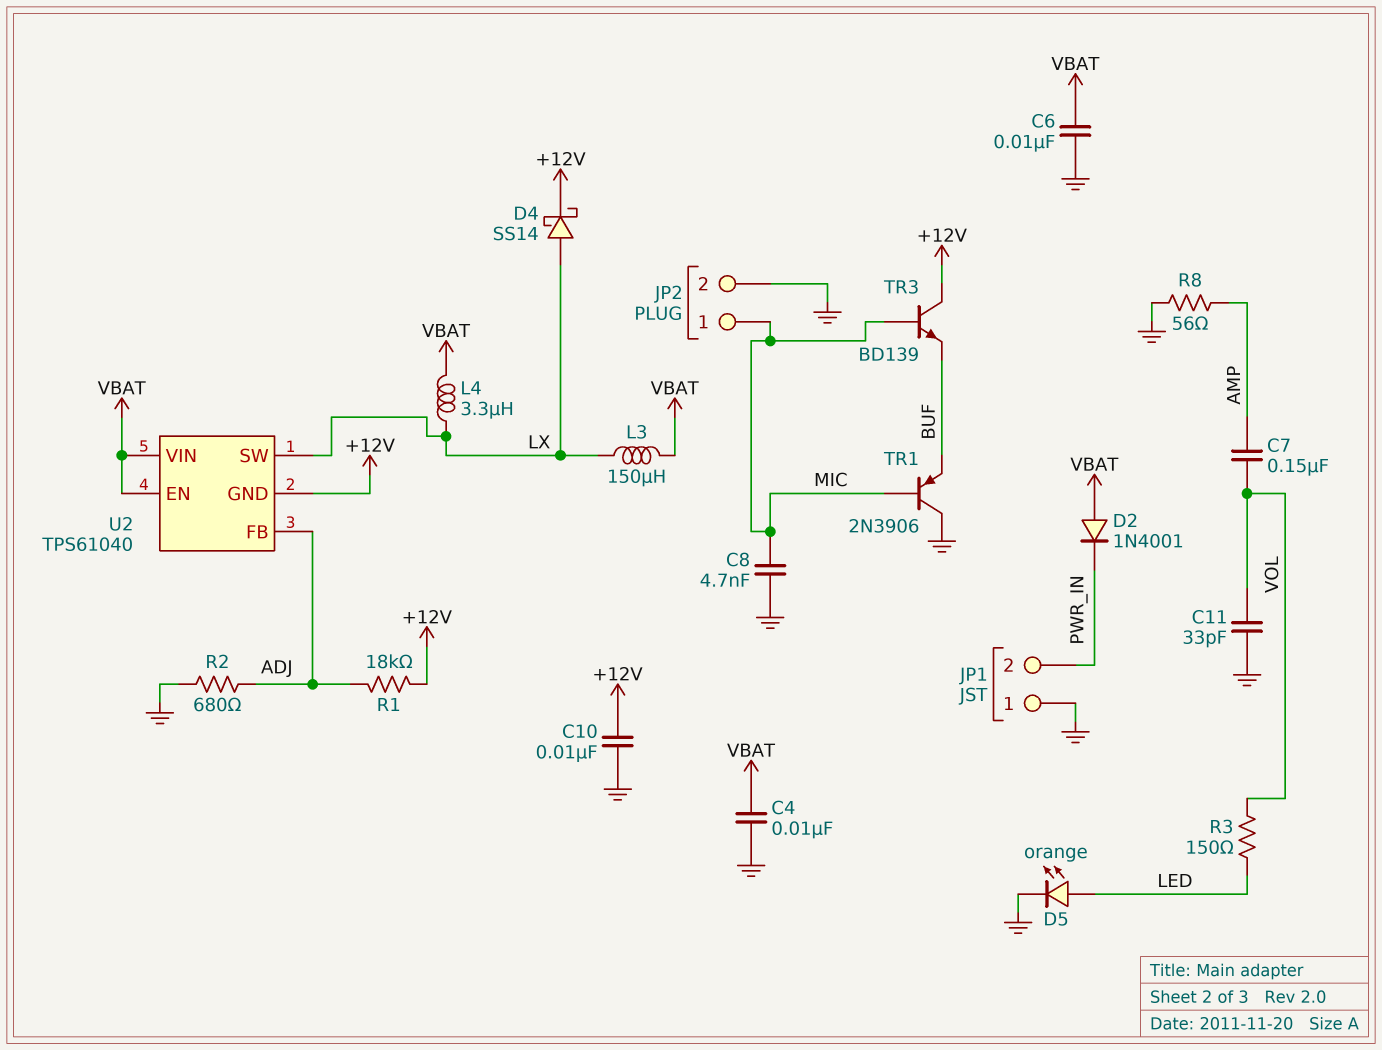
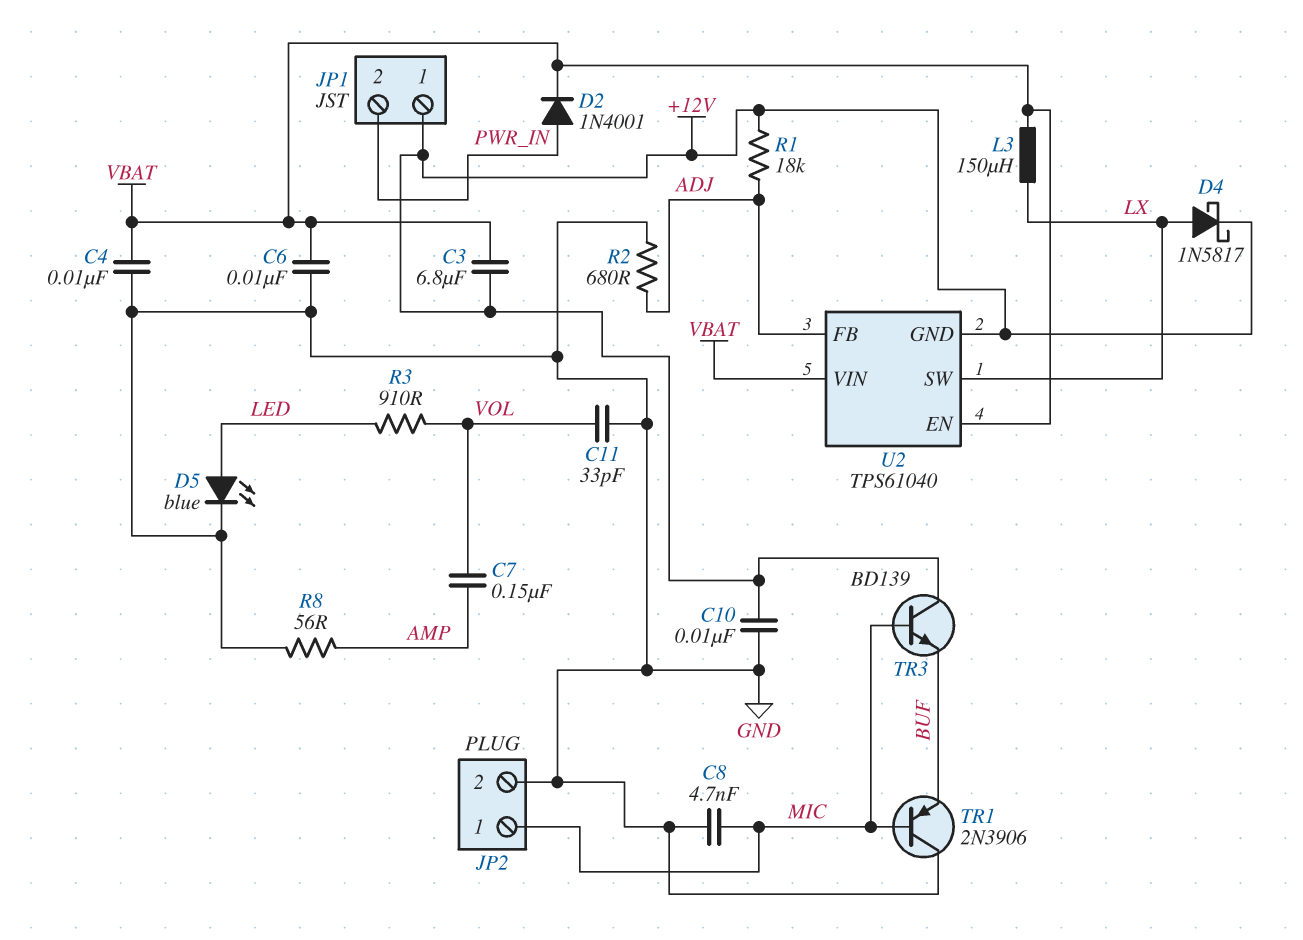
C3: none -> 6.8uF (+12V, VBAT)
D2: diode 1N4001 (A VBAT, K PWR_IN) -> diode 1N4001 (A PWR_IN, K VBAT)
D4: schottky SS14 (A LX, K +12V) -> schottky 1N5817 (A LX, K +12V)
D5: LED orange (A LED, K GND) -> LED blue (A LED, K GND)
JP1 pin 1: GND -> +12V
L4: 3.3uH (LX, VBAT) -> none
R3: 150 (LED, VOL) -> 910 (LED, VOL)

